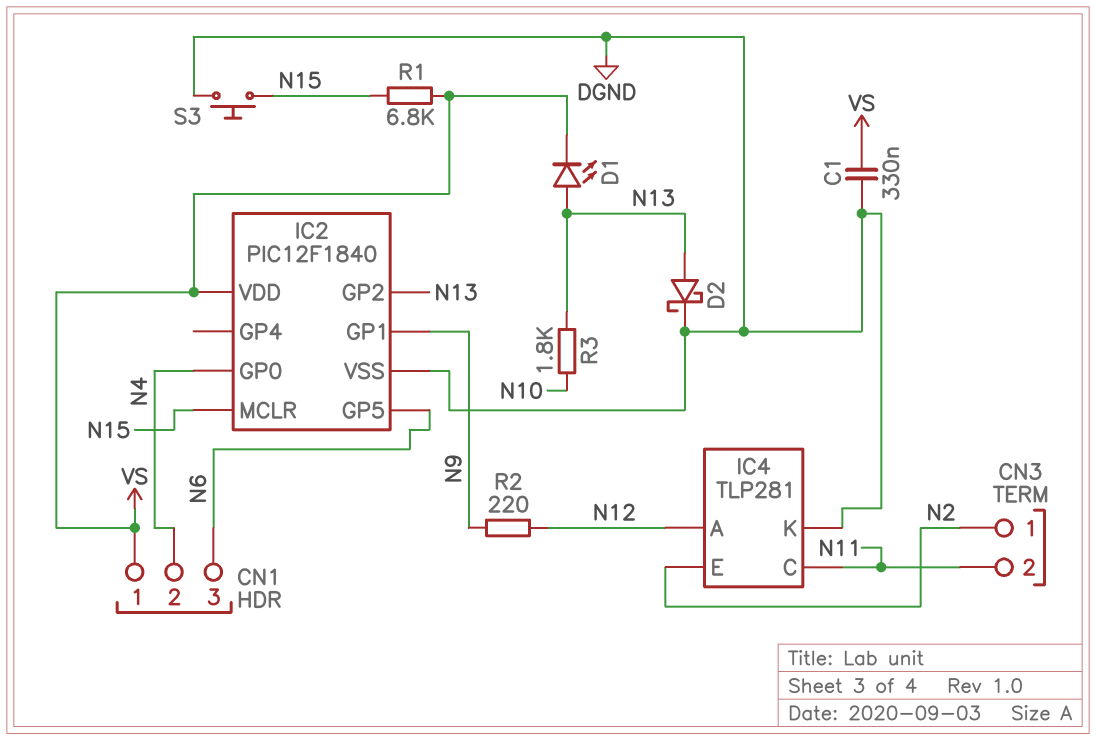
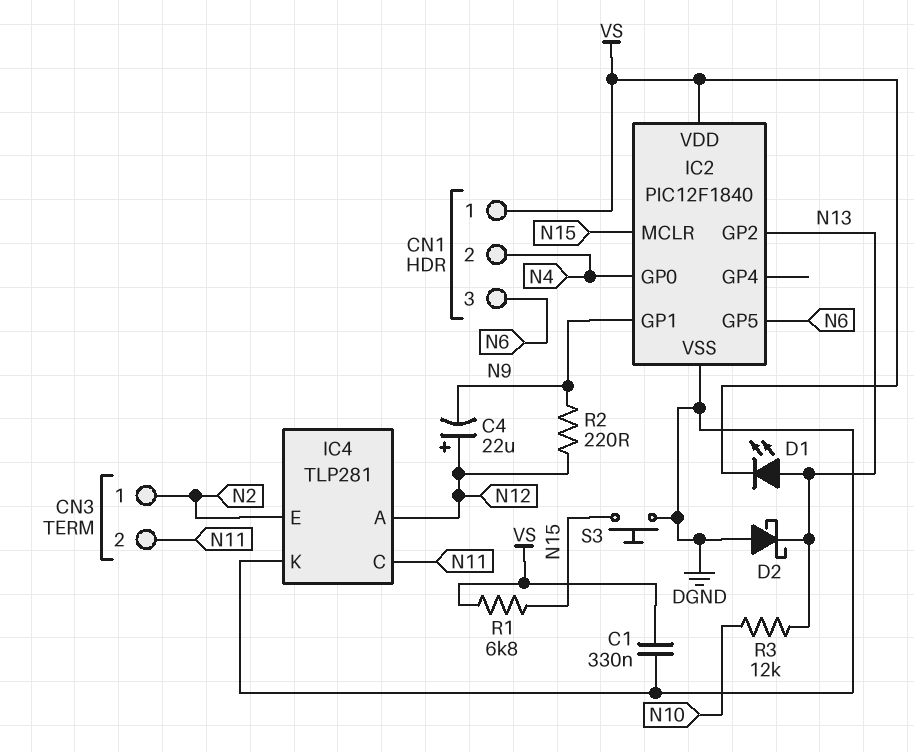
C4: none -> 22uF (plus N12, minus N9)
D2: schottky (A N13, K DGND) -> schottky (A DGND, K N13)
R3: 1.8k (N10, N13) -> 12k (N10, N13)

